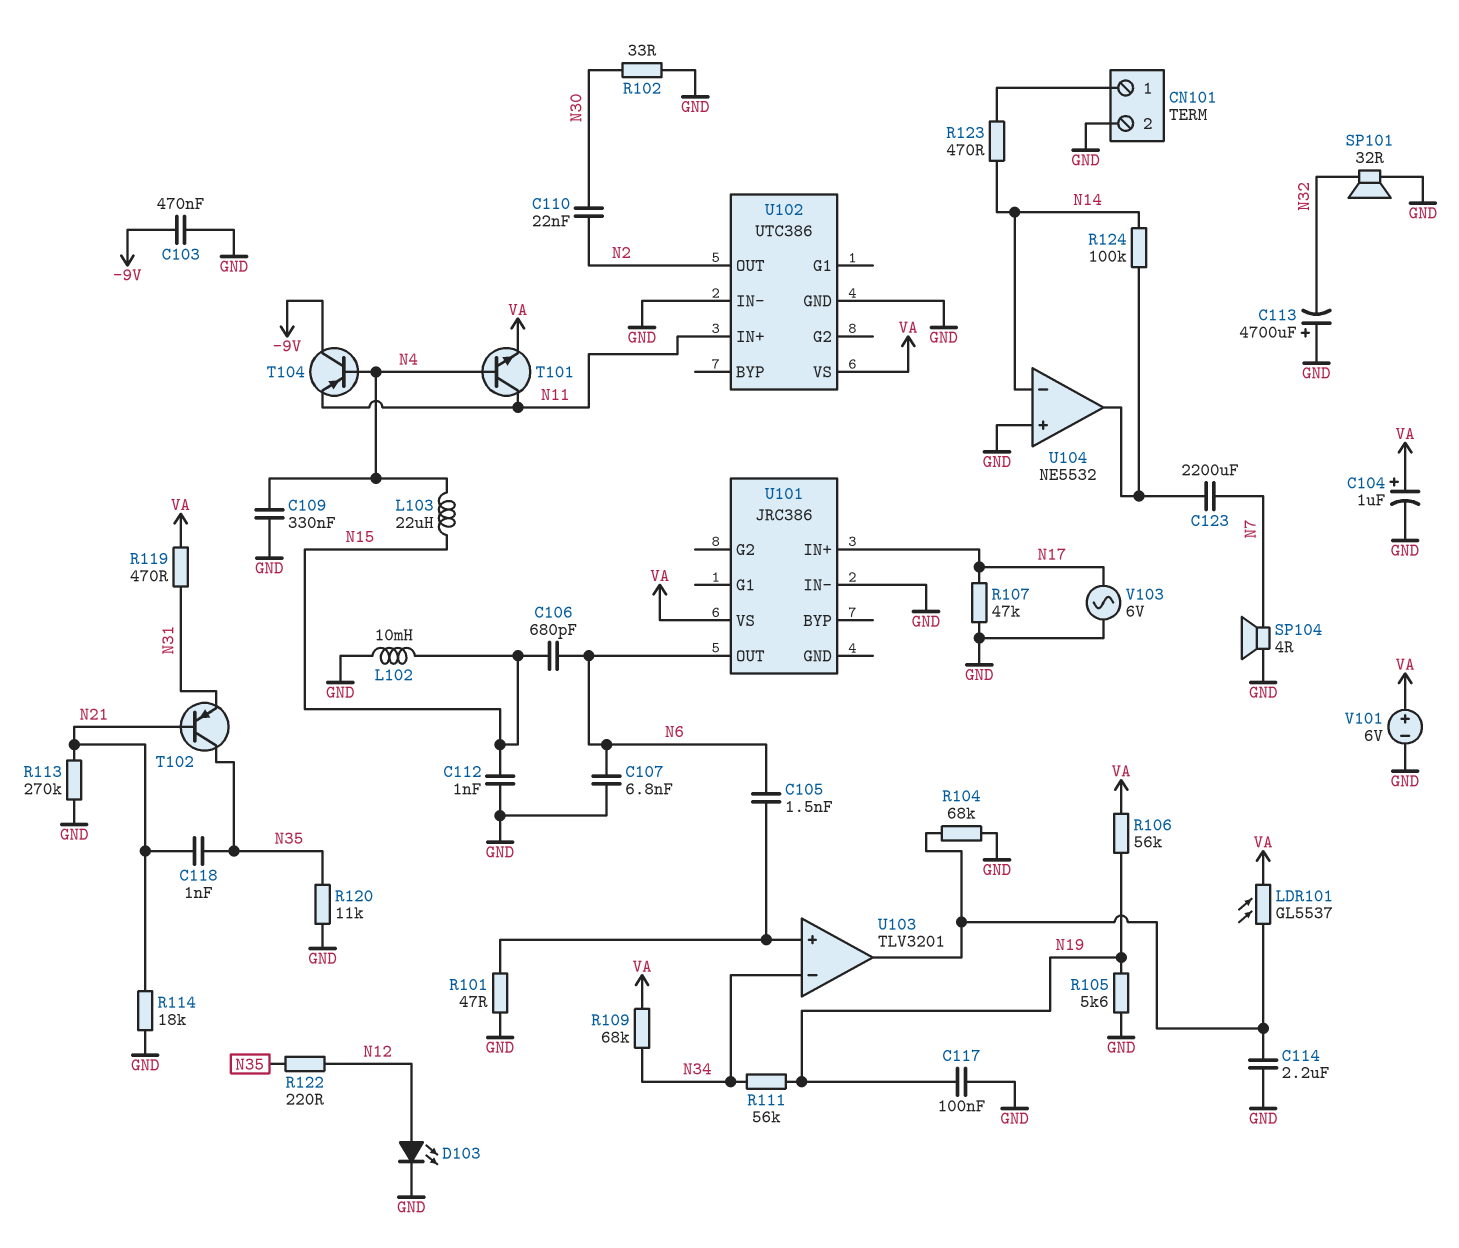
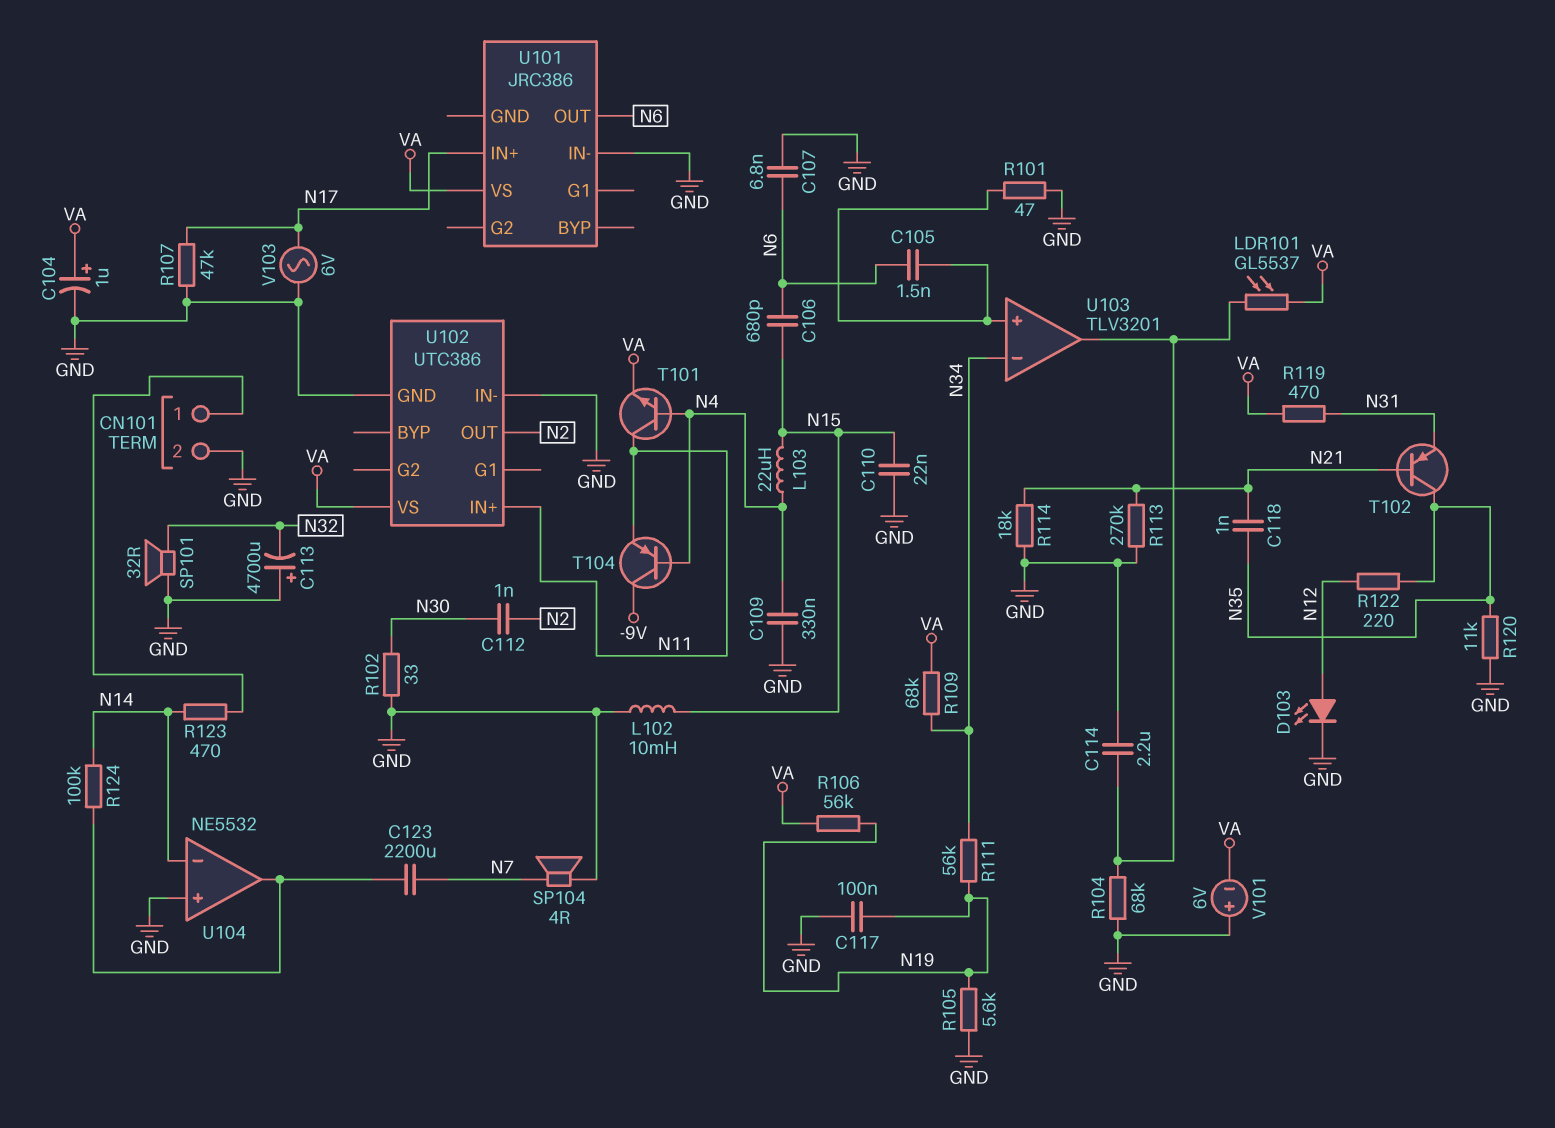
C103: 470nF (-9V, GND) -> none
C110: 22nF (N2, N30) -> 22nF (GND, N15)
C112: 1nF (GND, N15) -> 1nF (N2, N30)
V101: 6V (plus VA, minus GND) -> 6V (plus GND, minus VA)

